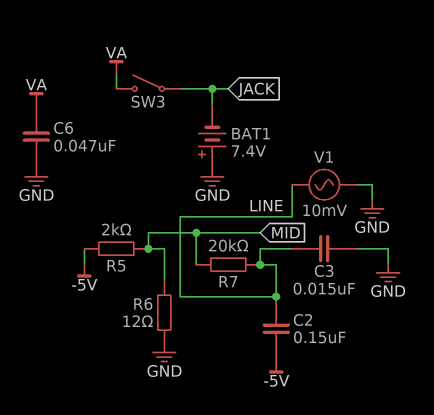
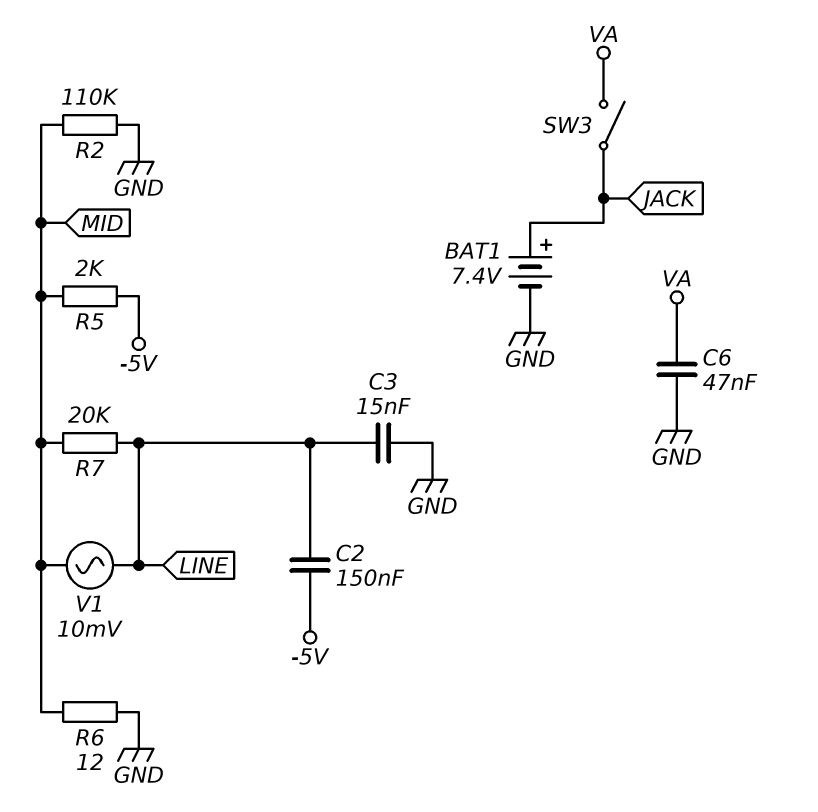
BAT1: 7.4V (plus GND, minus JACK) -> 7.4V (plus JACK, minus GND)
R2: none -> 110k (GND, MID)
V1: AC 10mV (GND, LINE) -> AC 10mV (LINE, MID)

